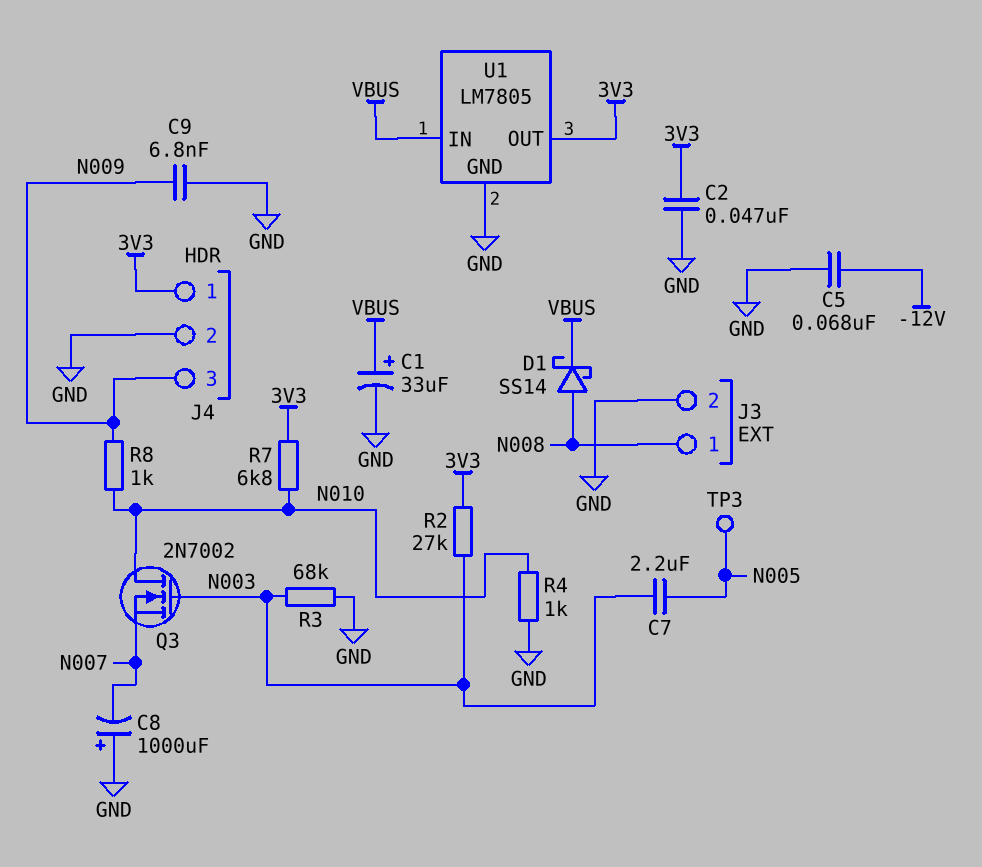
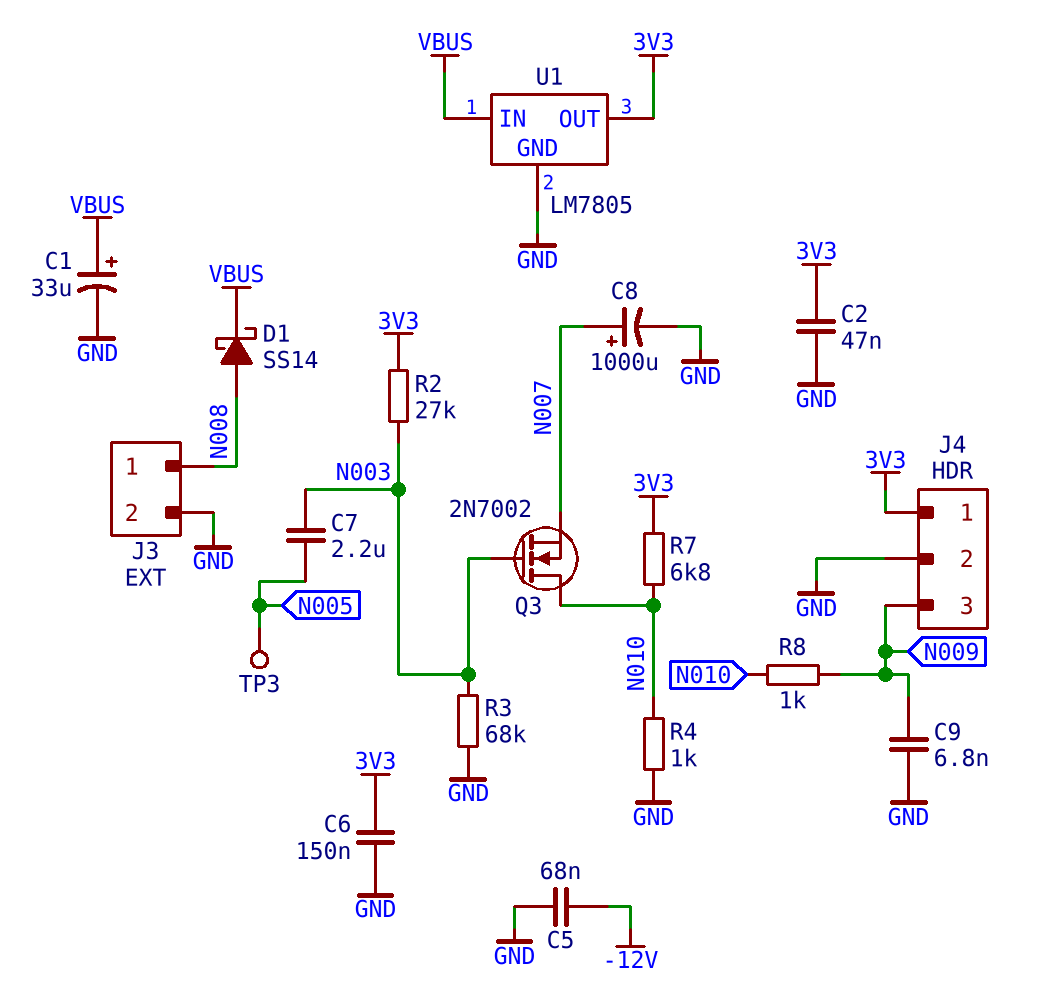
C6: none -> 150nF (3V3, GND)
C8: 1000uF (plus GND, minus N007) -> 1000uF (plus N007, minus GND)

